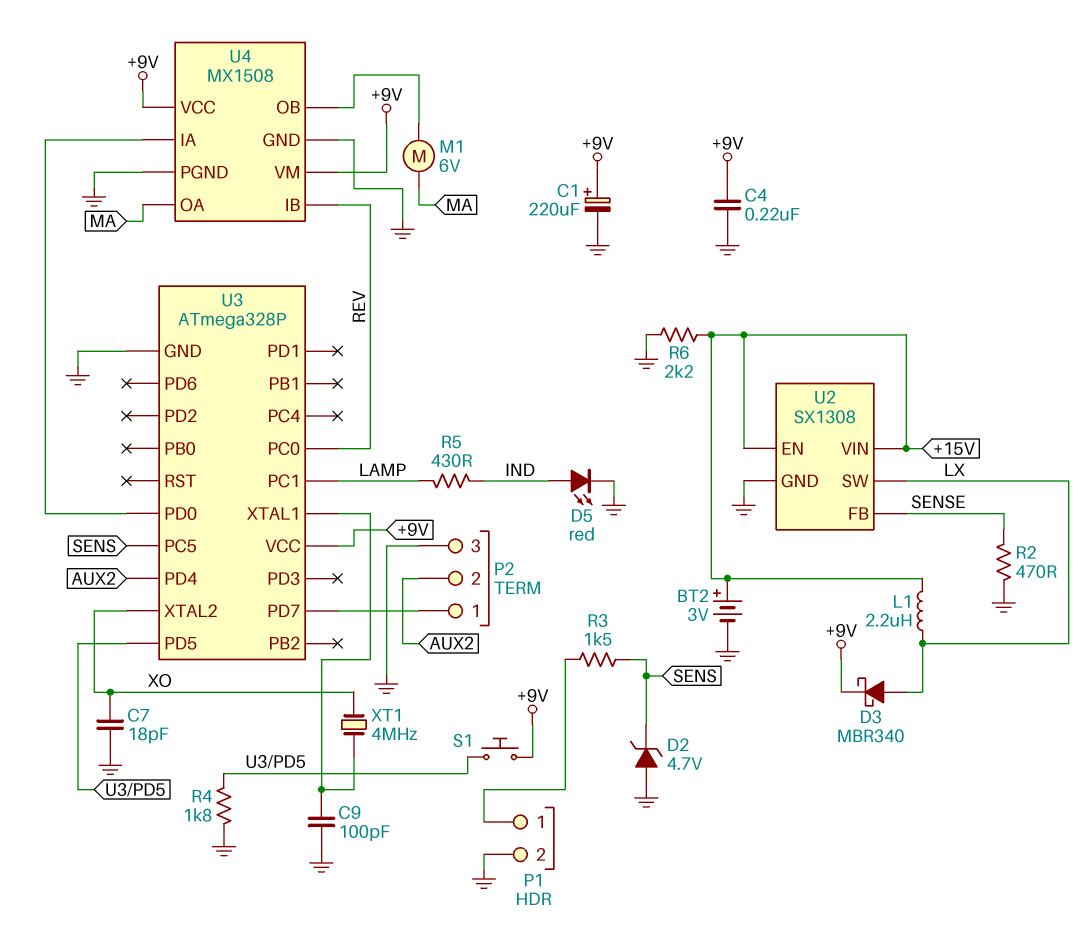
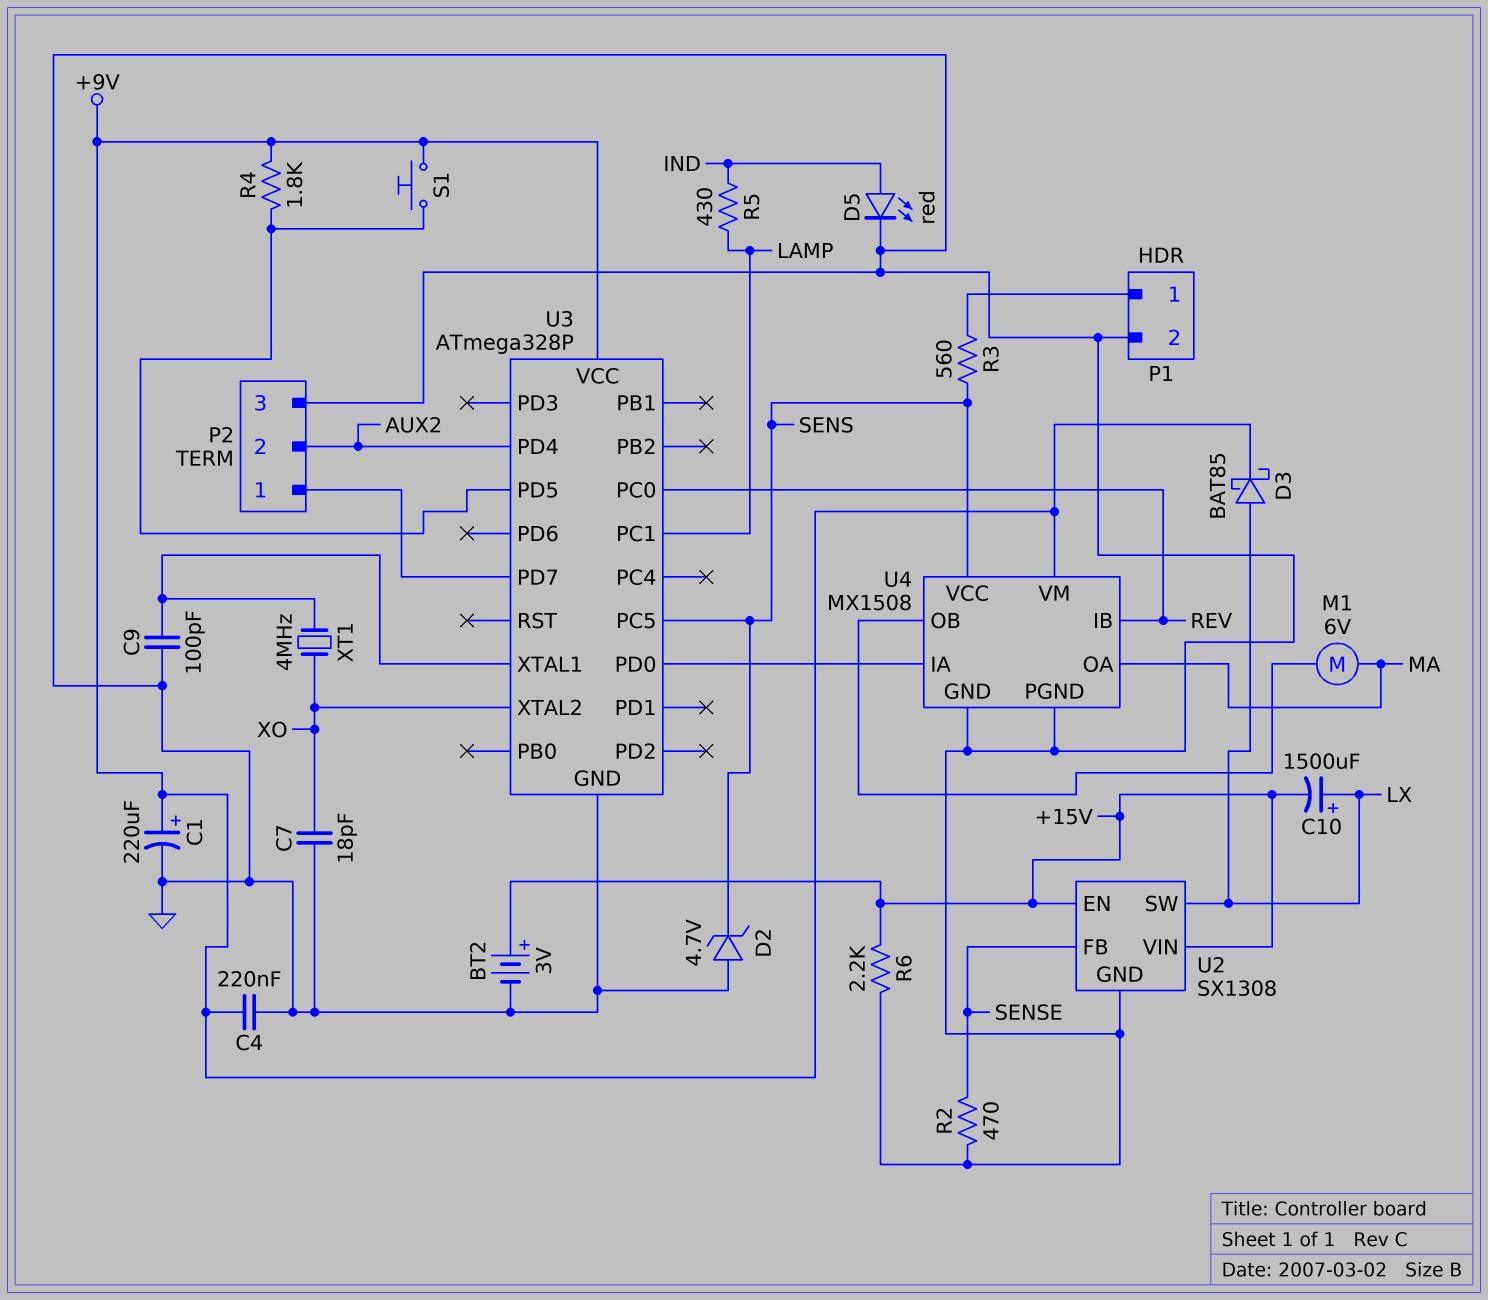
C10: none -> 1500uF (plus LX, minus +15V)
D3: schottky MBR340 (A LX, K +9V) -> schottky BAT85 (A LX, K +9V)
L1: 2.2uH (+15V, LX) -> none
R3: 1.5k (P1/1, SENS) -> 560 (P1/1, SENS)
R4: 1.8k (GND, U3/PD5) -> 1.8k (+9V, U3/PD5)
U4 pin VCC: +9V -> SENS

